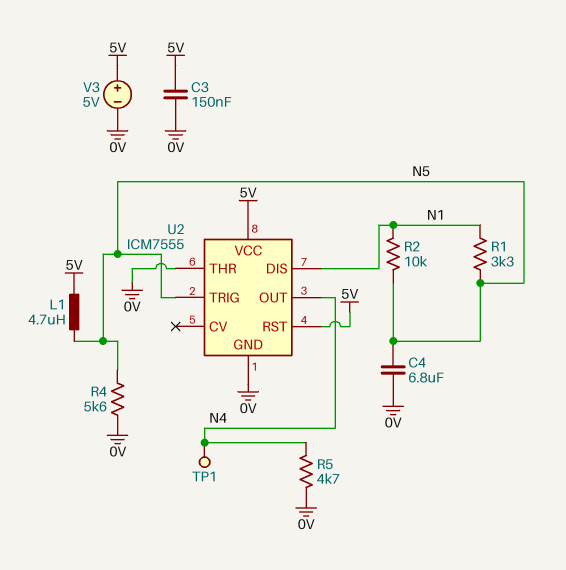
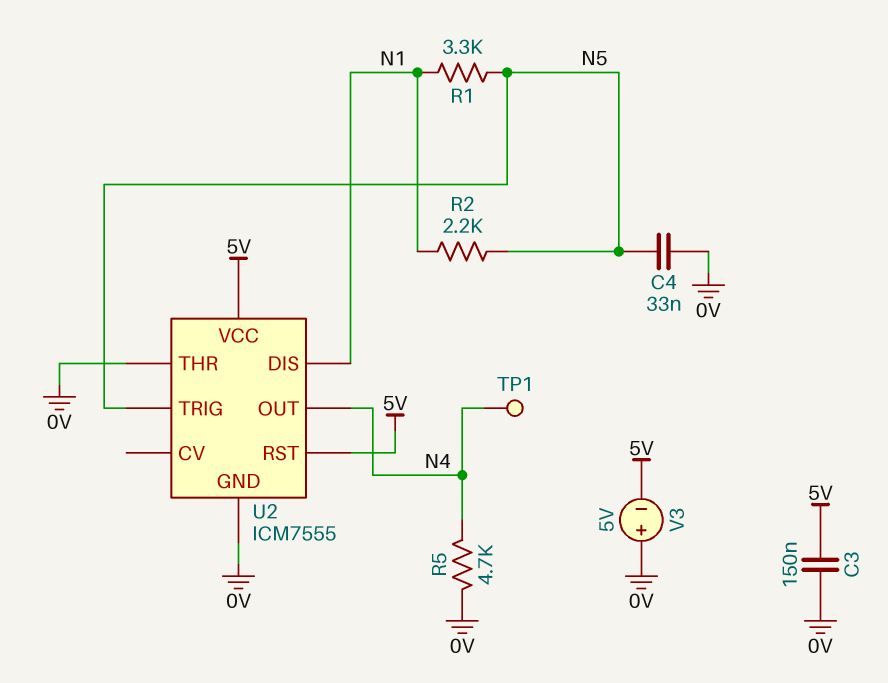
C4: 6.8uF (0V, N5) -> 33nF (0V, N5)
L1: 4.7uH (5V, N5) -> none
R2: 10k (N1, N5) -> 2.2k (N1, N5)
R4: 5.6k (0V, N5) -> none
V3: 5V (plus 5V, minus 0V) -> 5V (plus 0V, minus 5V)

